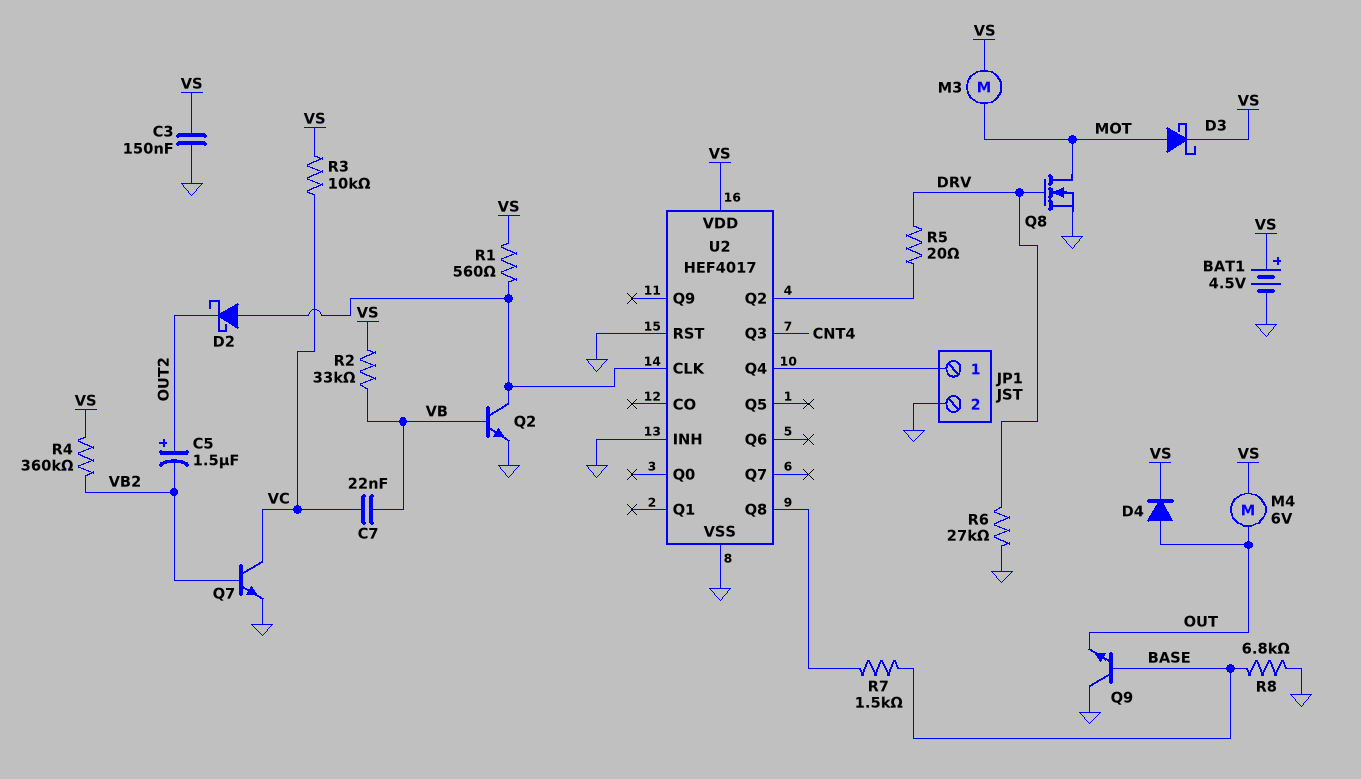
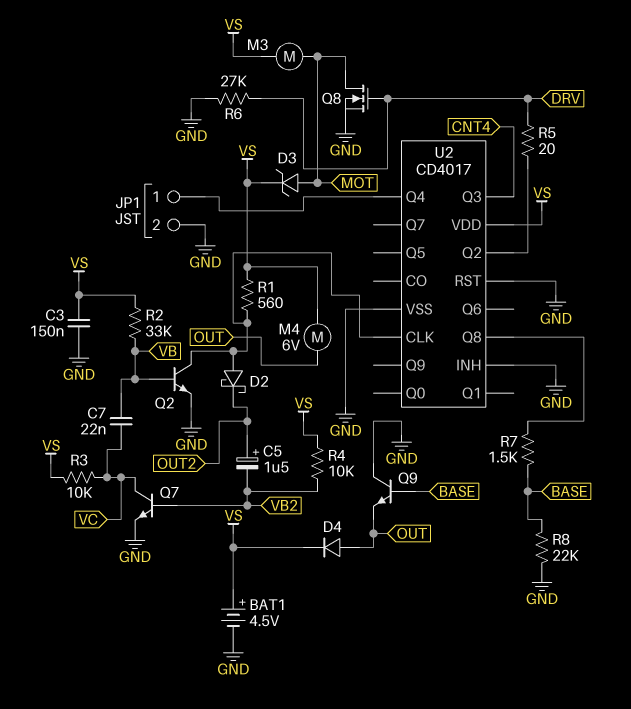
D3: schottky (A MOT, K VS) -> zener (A MOT, K VS)
R4: 360k (VB2, VS) -> 10k (VB2, VS)
R8: 6.8k (BASE, GND) -> 22k (BASE, GND)
U2: HEF4017 -> CD4017

